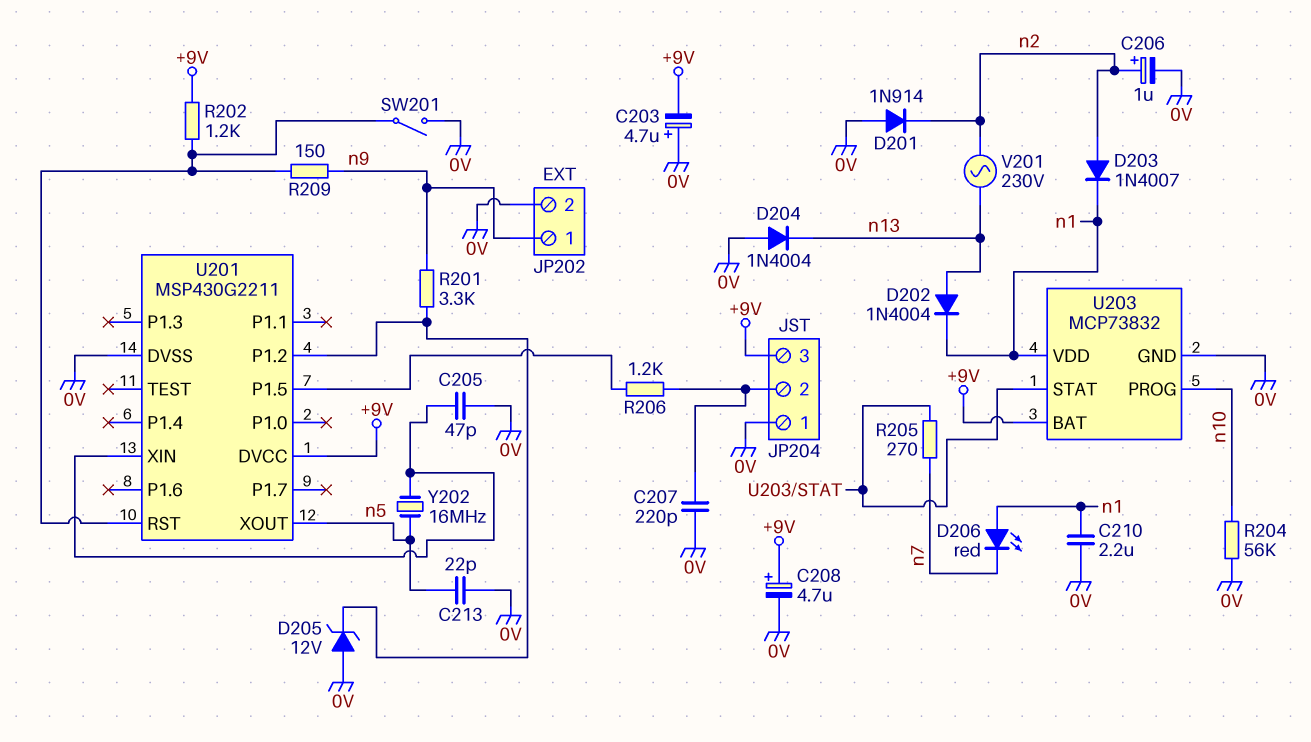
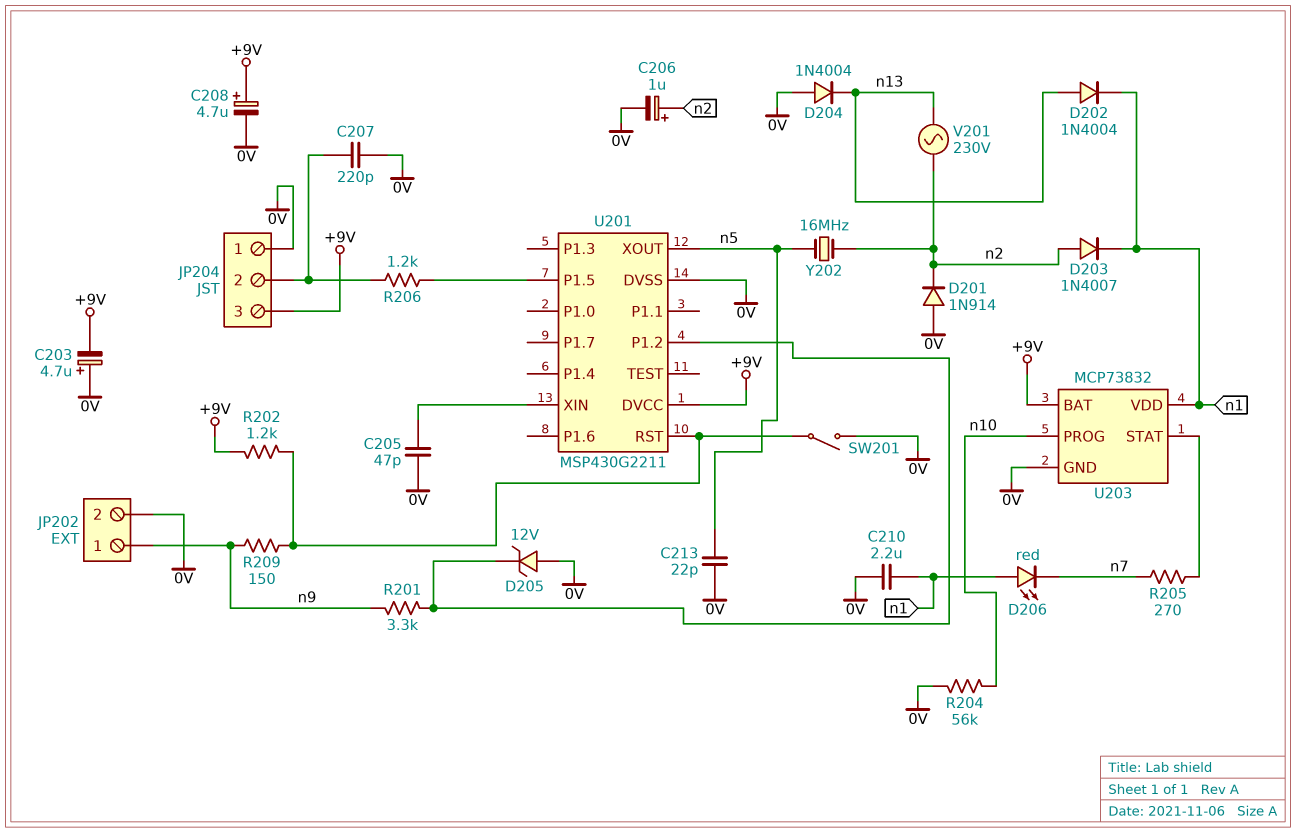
Y202: 16MHz (U201/XIN, n5) -> 16MHz (n2, n5)

